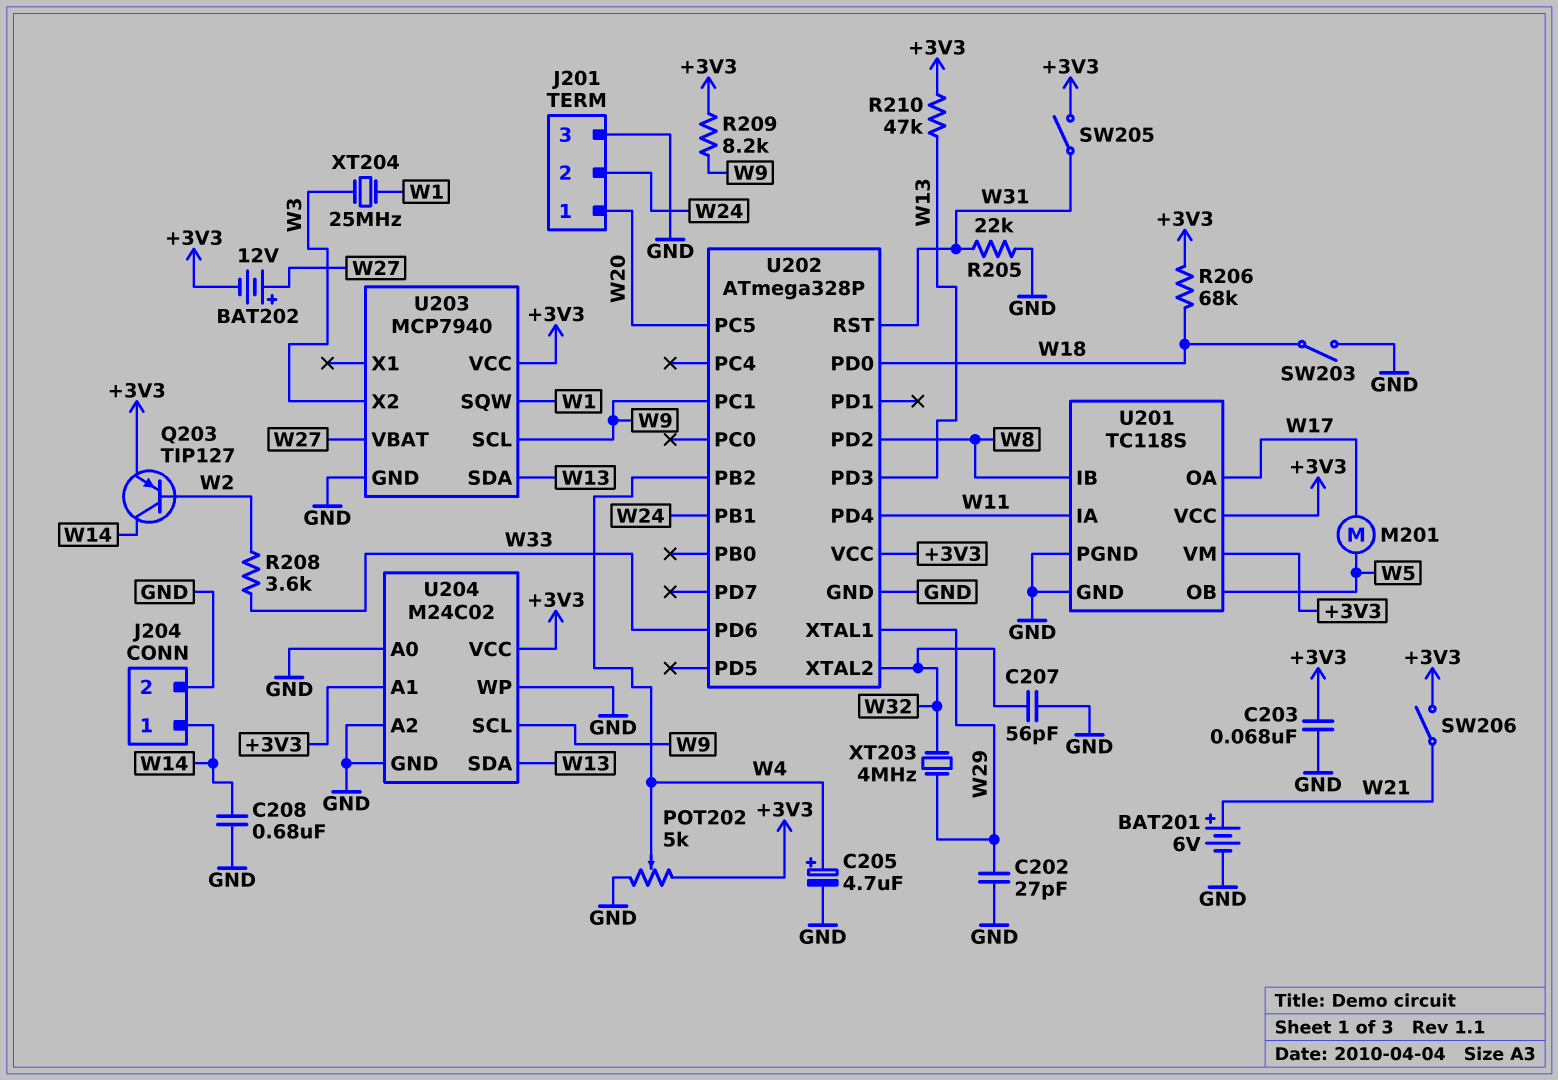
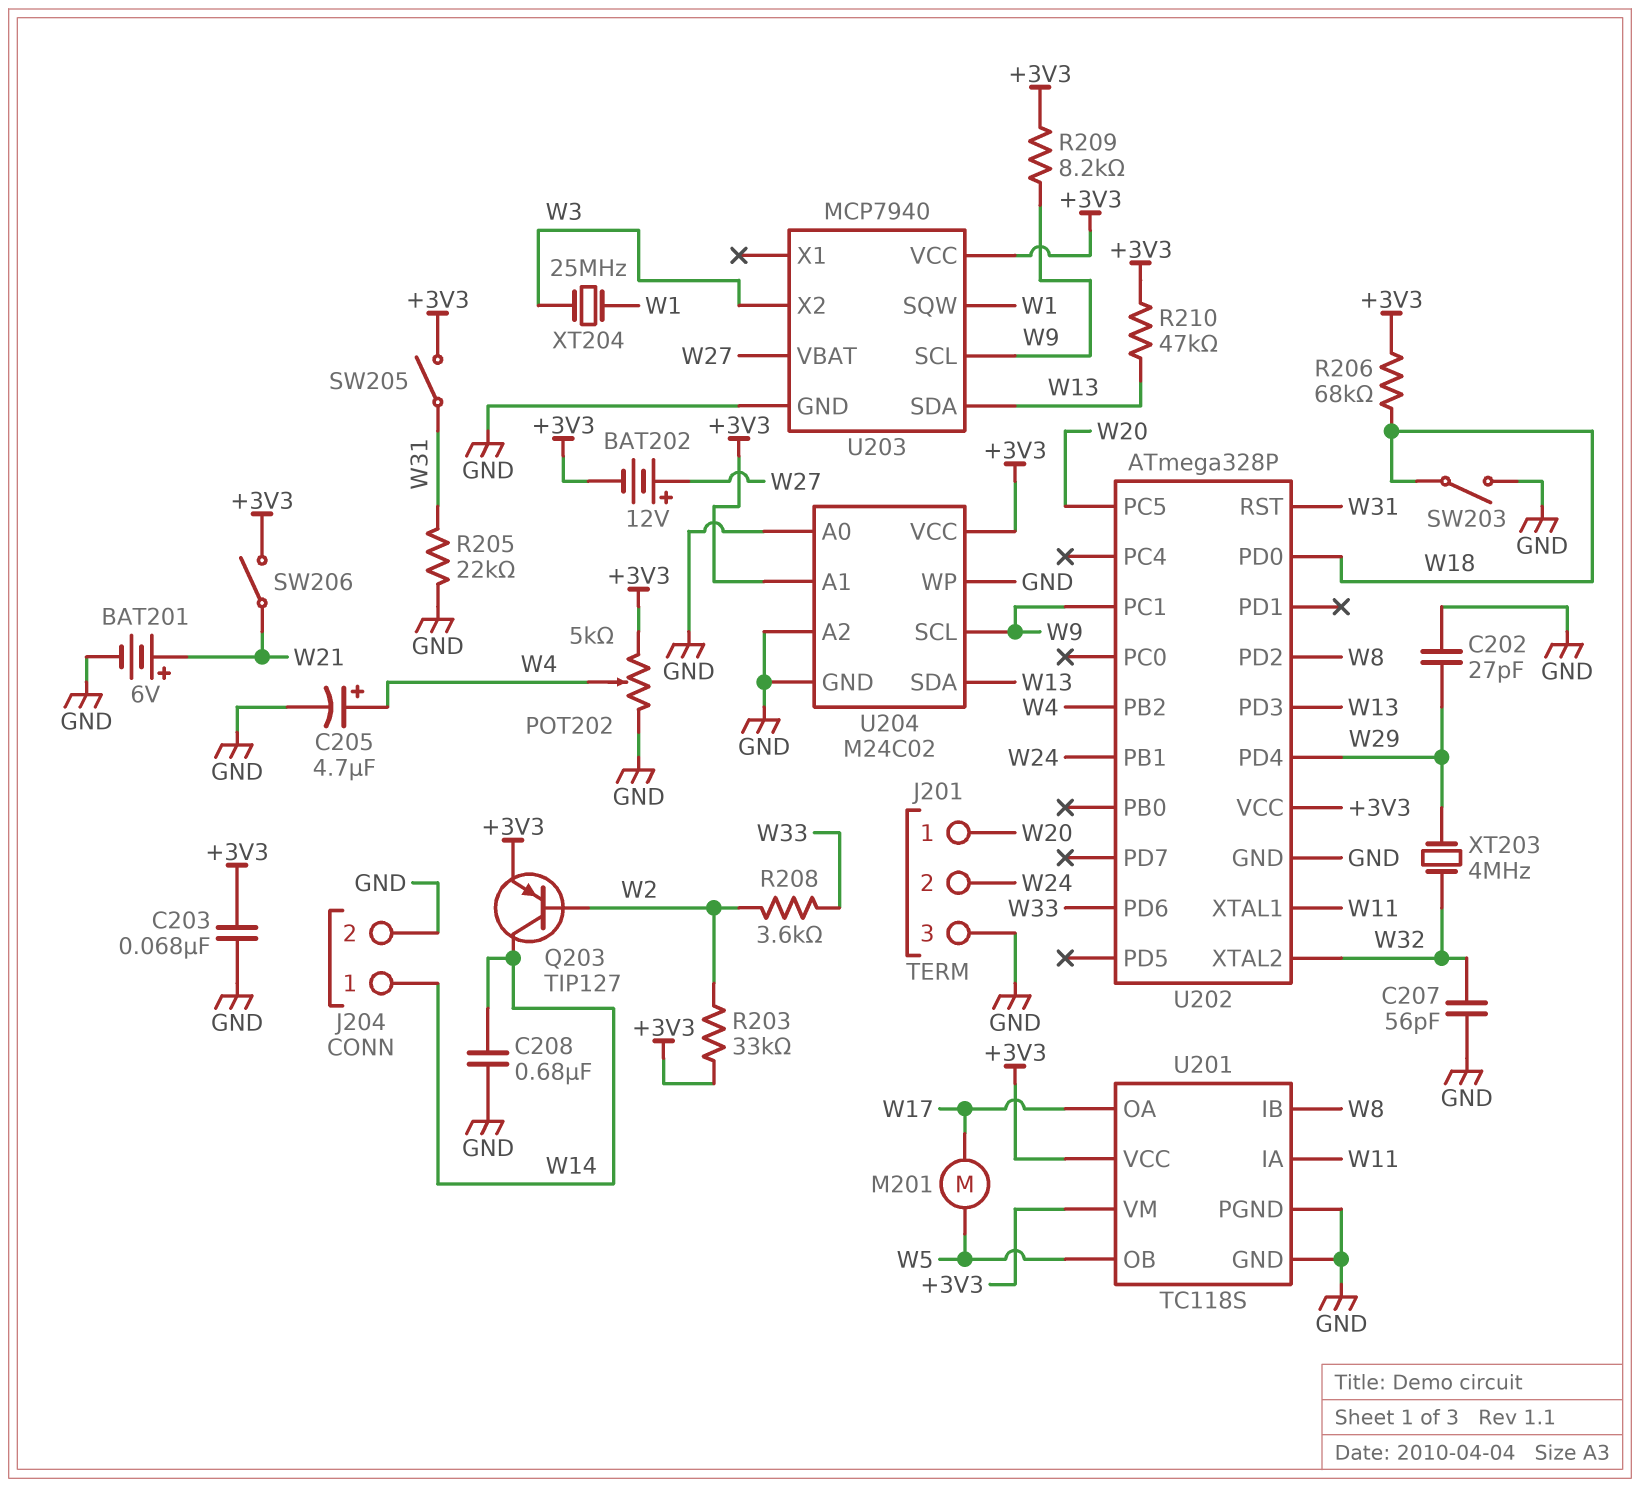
R203: none -> 33k (+3V3, W2)
U202 pin PD4: W11 -> W29
U202 pin XTAL1: W29 -> W11

